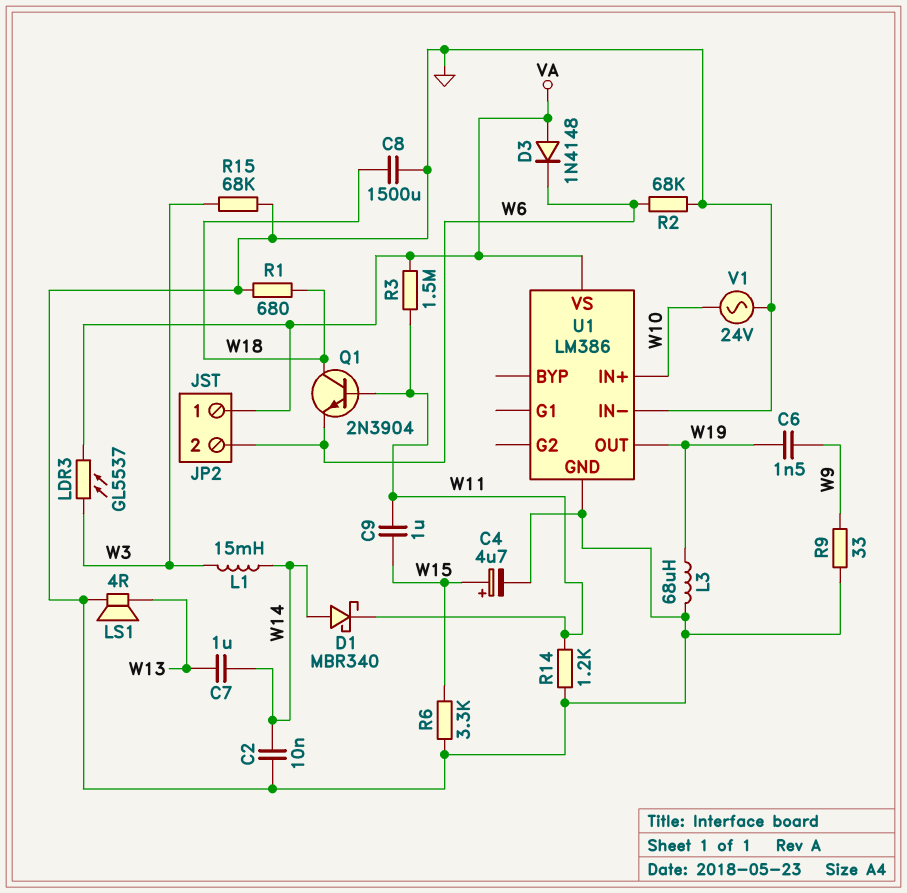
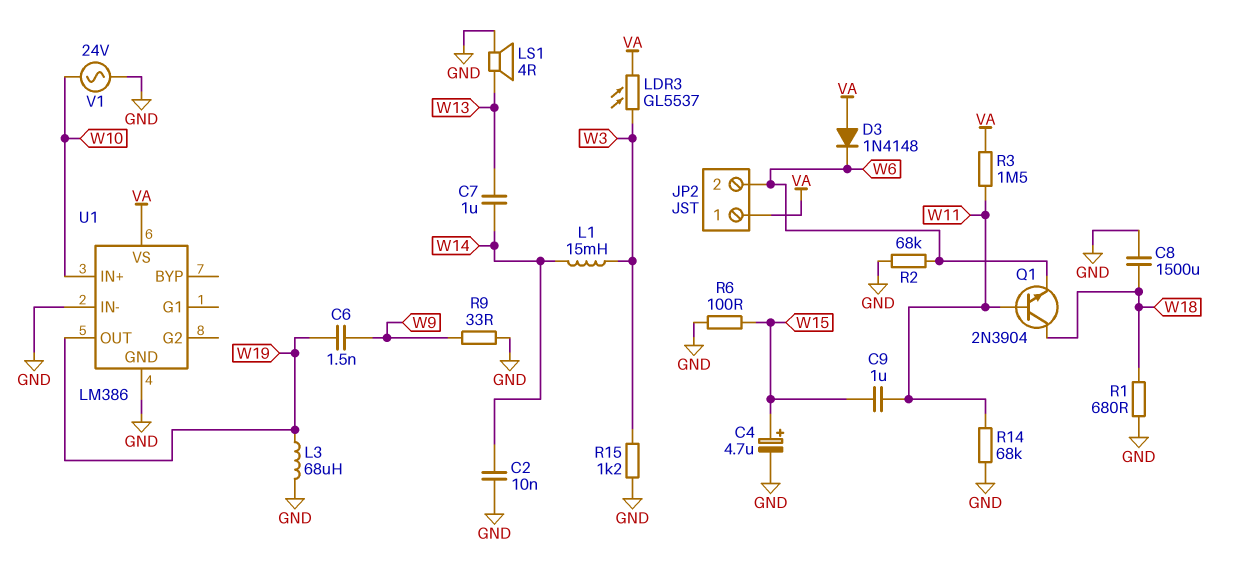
D1: schottky MBR340 (A W14, K W11) -> none
R6: 3.3k (GND, W15) -> 100 (GND, W15)
R14: 1.2k (GND, W11) -> 68k (GND, W11)
R15: 68k (GND, W3) -> 1.2k (GND, W3)

